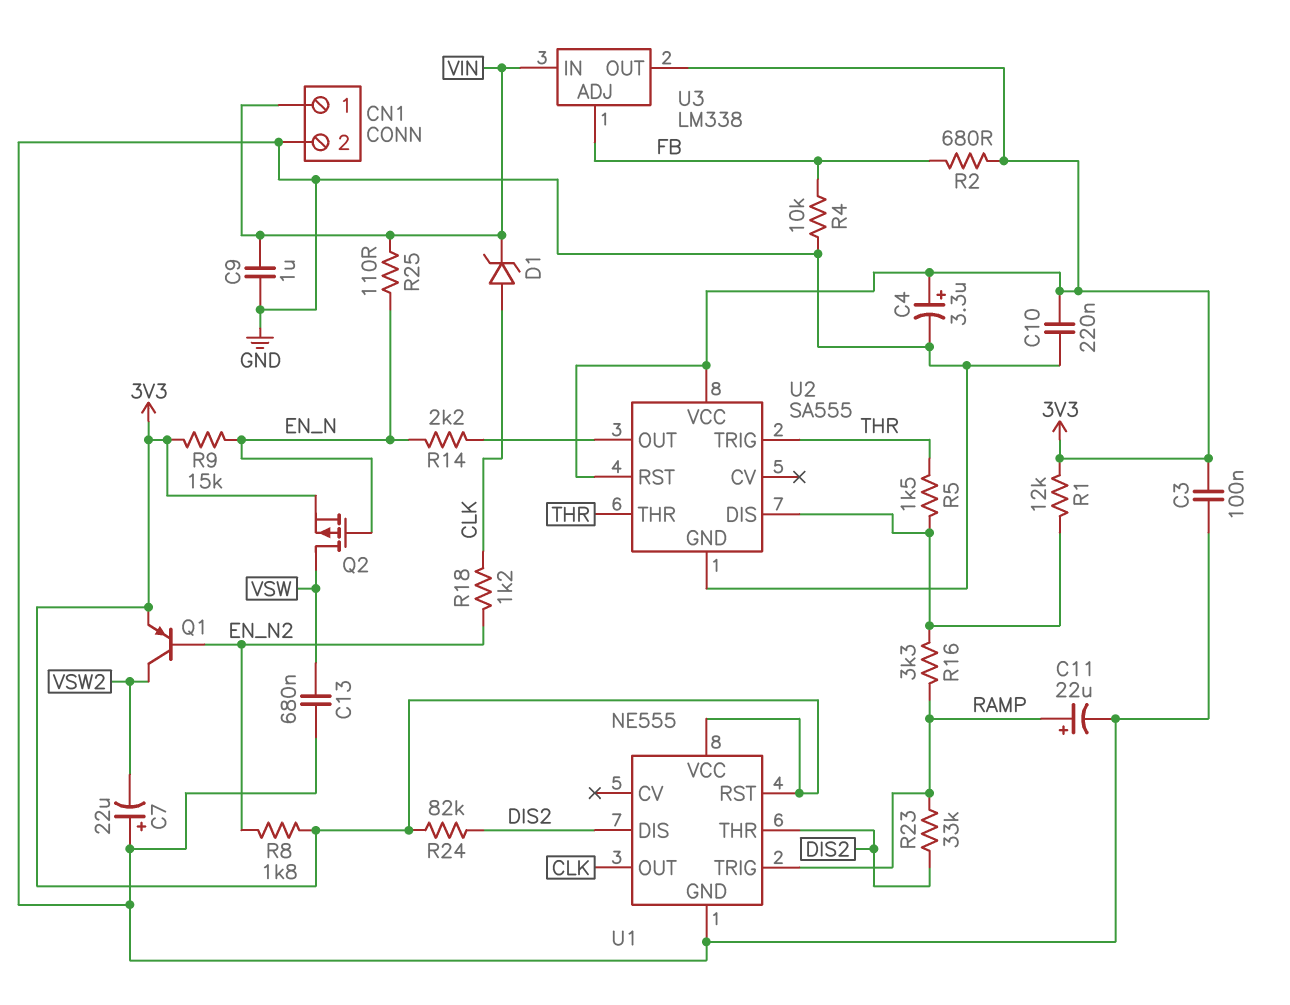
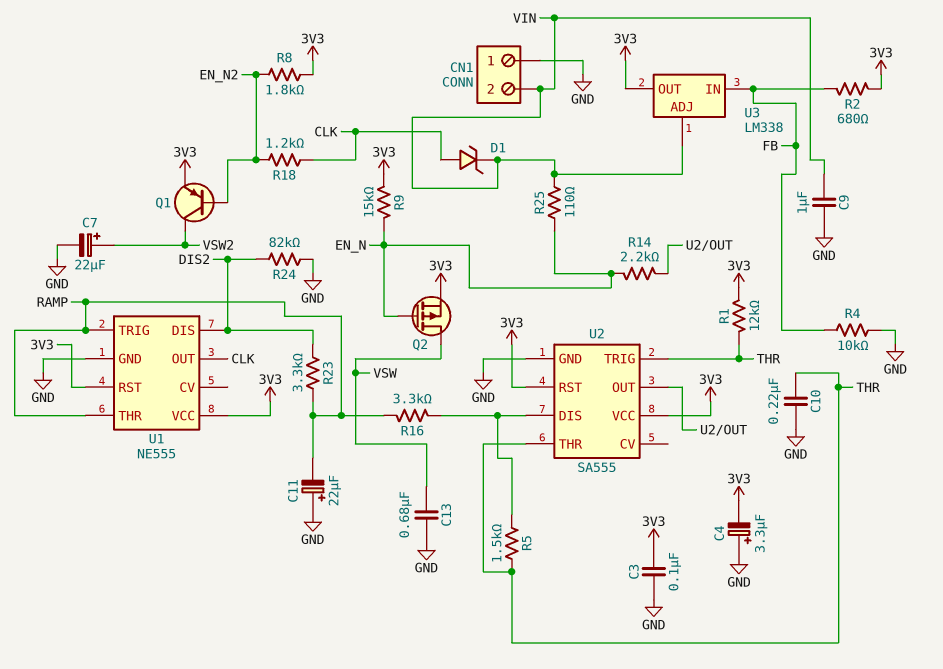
C4: 3.3uF (plus 3V3, minus GND) -> 3.3uF (plus GND, minus 3V3)
C7: 22uF (plus GND, minus VSW2) -> 22uF (plus VSW2, minus GND)
C10: 220nF (3V3, GND) -> 220nF (GND, THR)
C11: 22uF (plus RAMP, minus GND) -> 22uF (plus GND, minus RAMP)
CN1 pin 1: VIN -> GND
CN1 pin 2: GND -> VIN
R1: 12k (3V3, U2/DIS) -> 12k (3V3, THR)
R23: 33k (DIS2, RAMP) -> 3.3k (DIS2, RAMP)
R24: 82k (3V3, DIS2) -> 82k (DIS2, GND)
U1 pin THR: DIS2 -> RAMP
U3 pin ADJ: FB -> VIN
U3 pin IN: VIN -> FB

